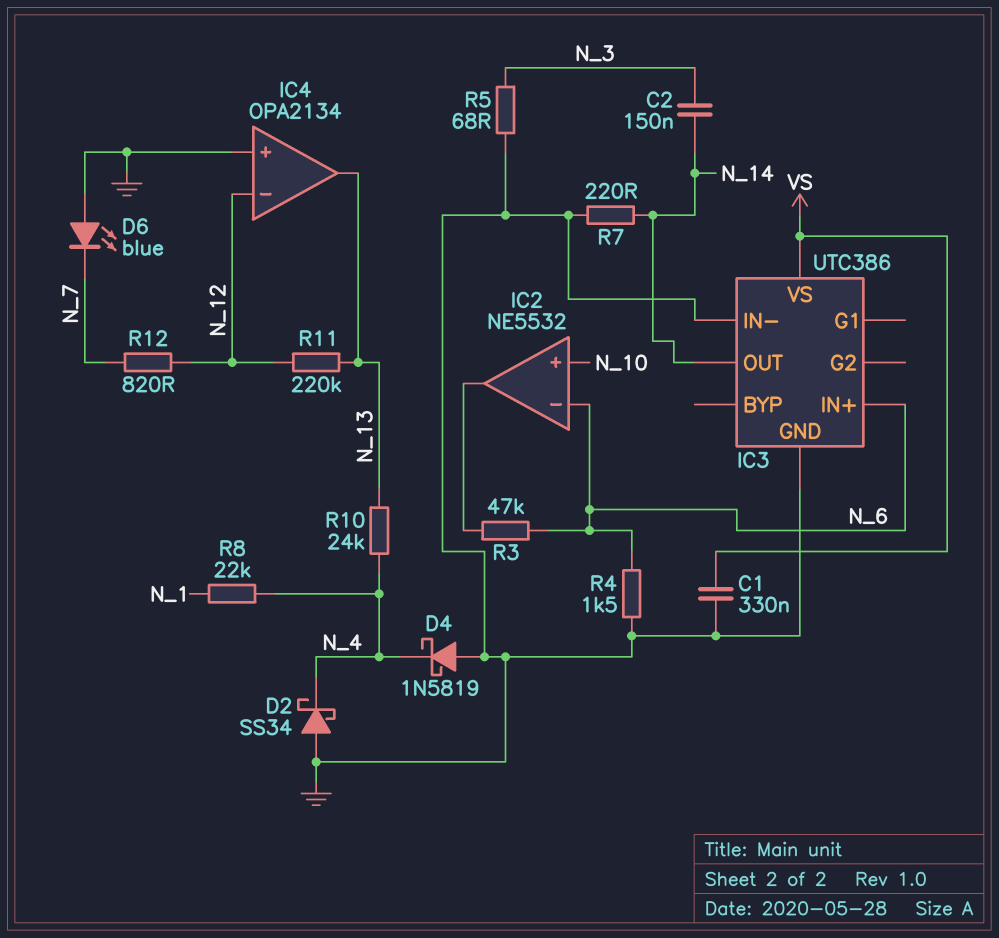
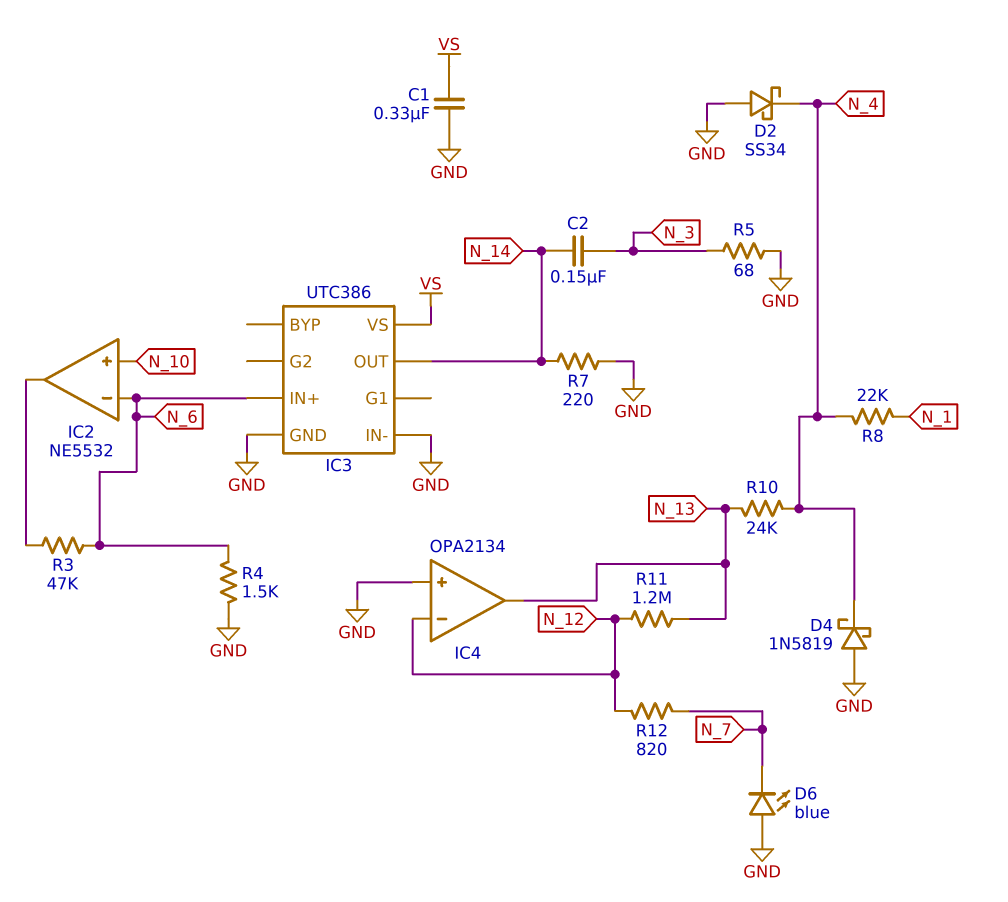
R11: 220k (N_12, N_13) -> 1.2M (N_12, N_13)

